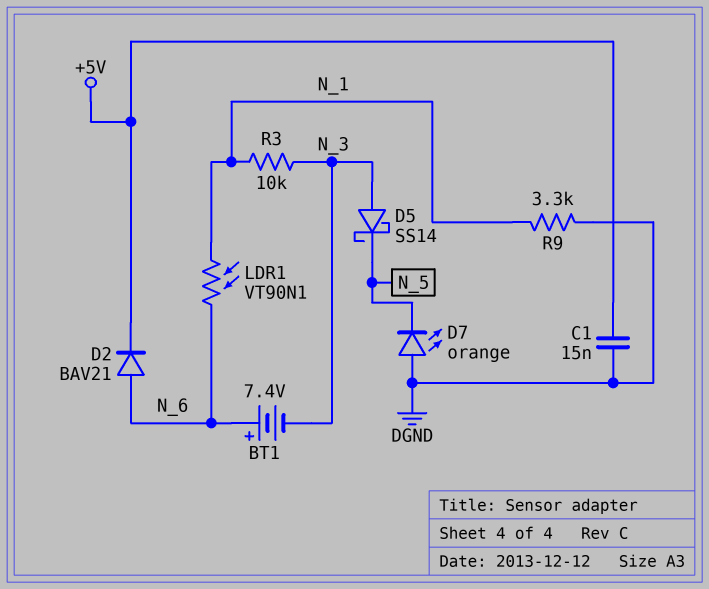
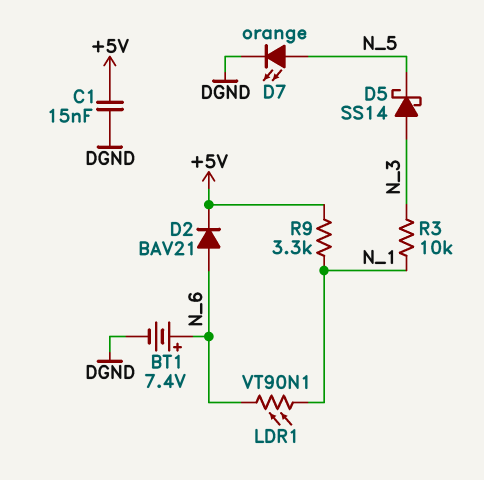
BT1: 7.4V (plus N_6, minus N_3) -> 7.4V (plus N_6, minus DGND)
D7: LED orange (A DGND, K N_5) -> LED orange (A N_5, K DGND)
R9: 3.3k (DGND, N_1) -> 3.3k (+5V, N_1)

